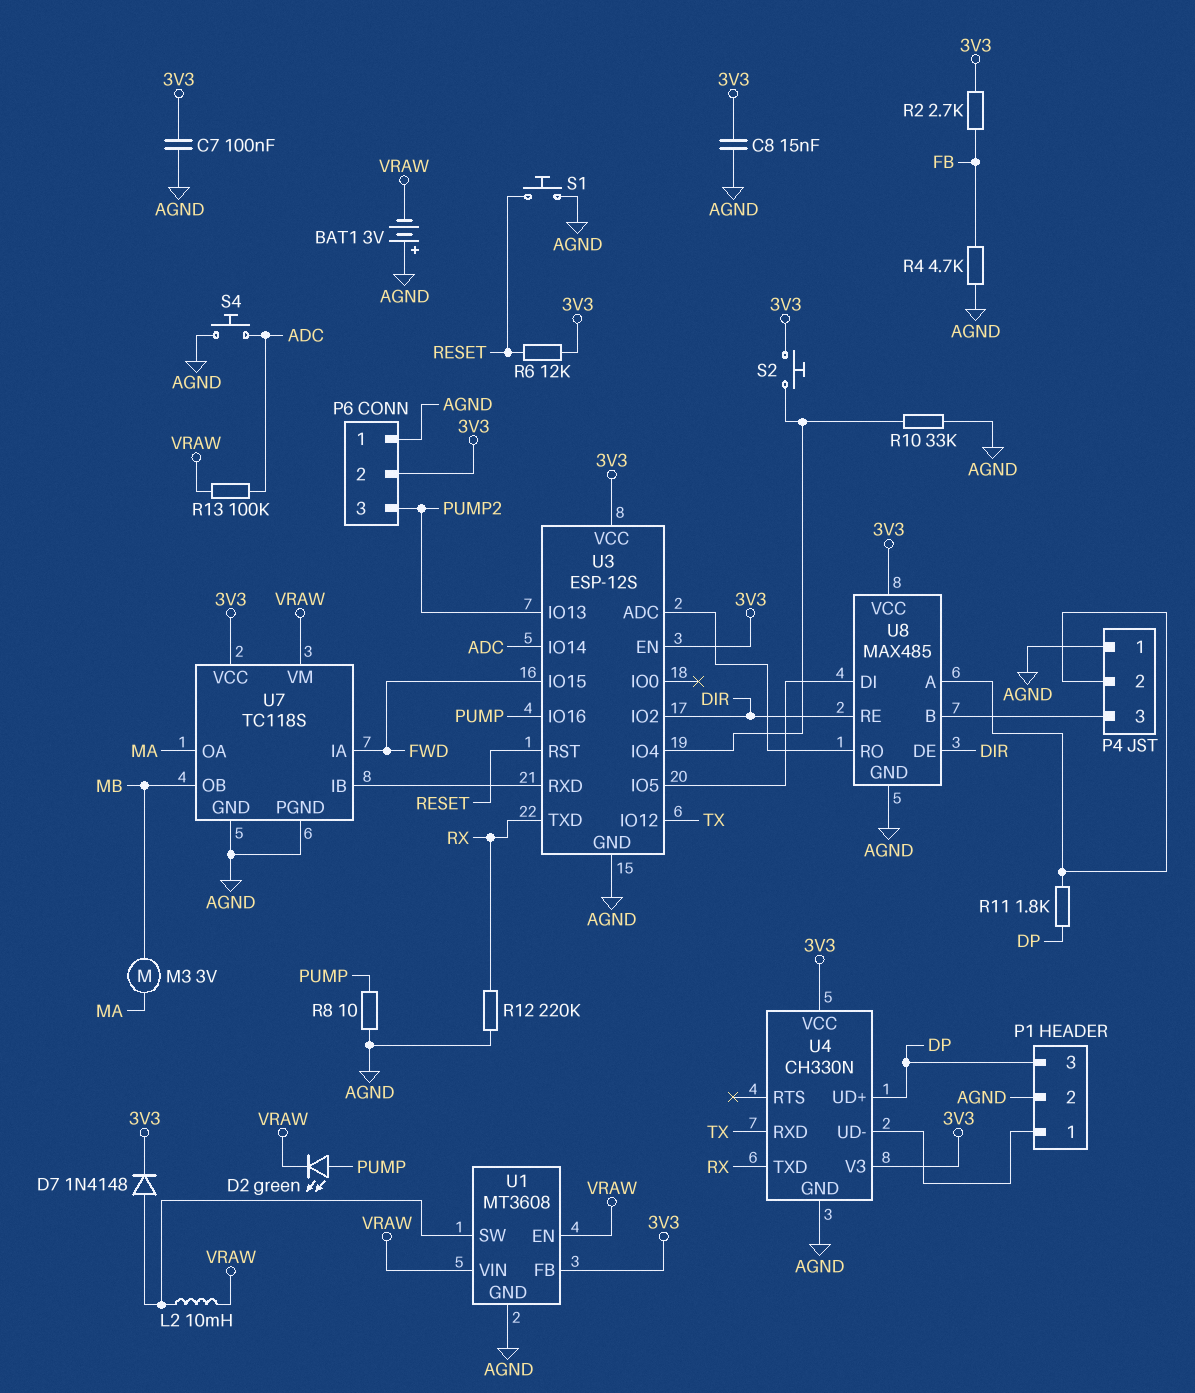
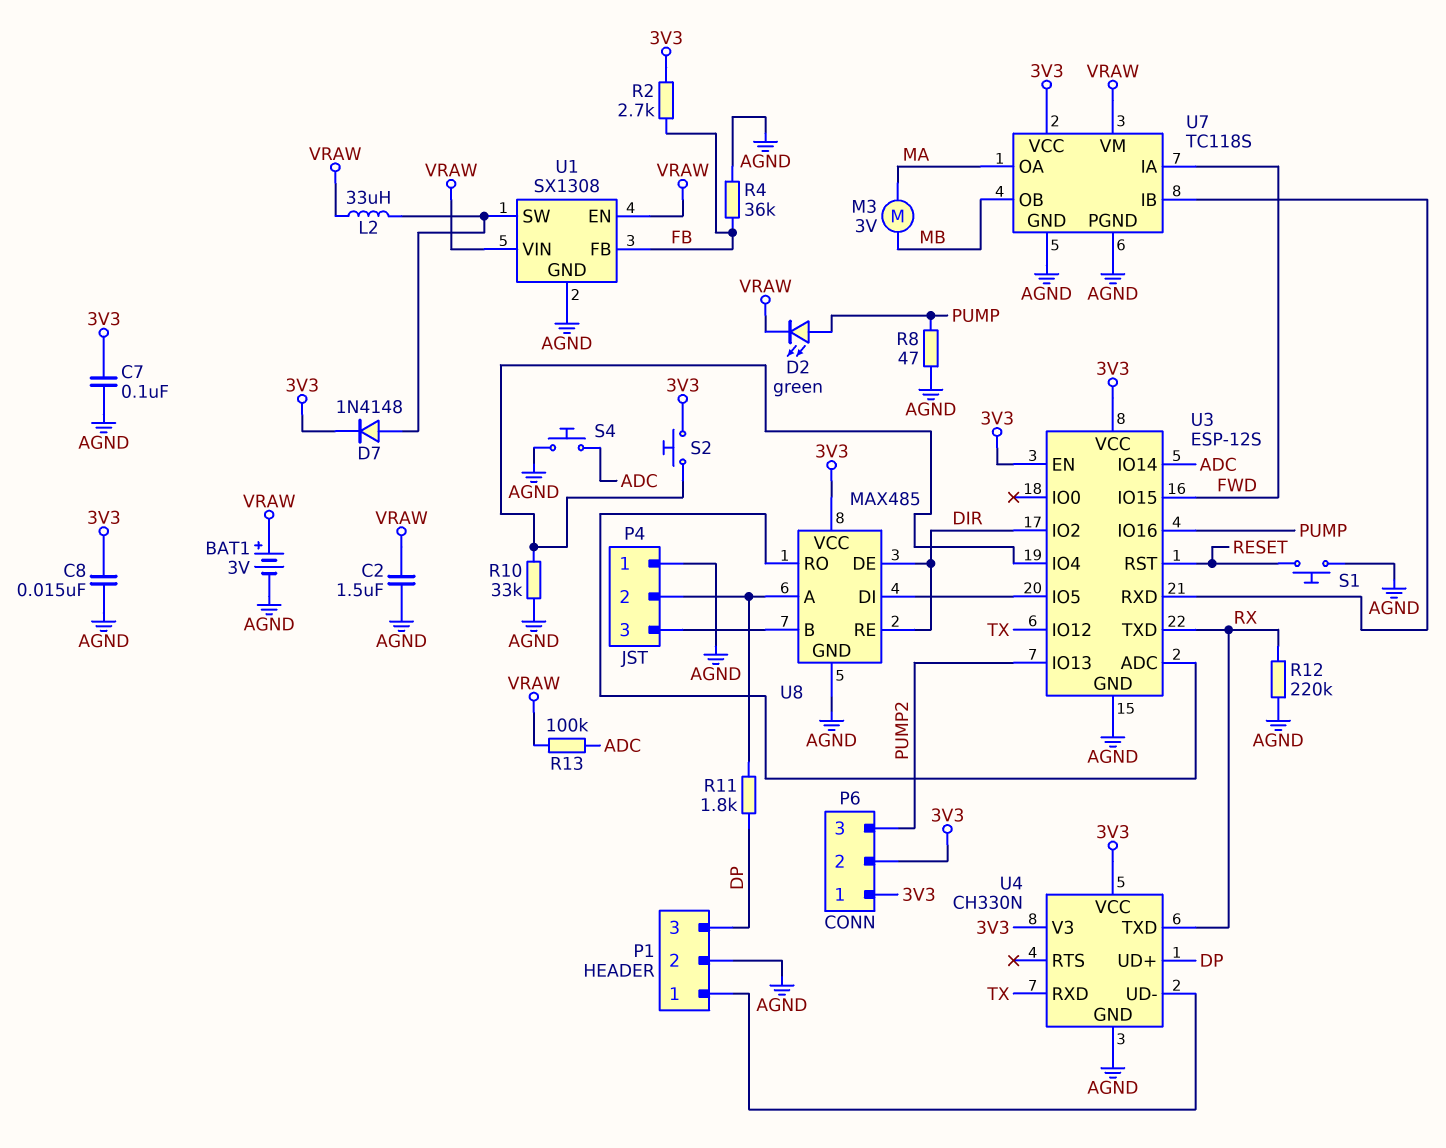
BAT1: 3V (plus AGND, minus VRAW) -> 3V (plus VRAW, minus AGND)
C2: none -> 1.5uF (AGND, VRAW)
L2: 10mH (U1/SW, VRAW) -> 33uH (U1/SW, VRAW)
P6 pin 1: AGND -> 3V3
R4: 4.7k (AGND, FB) -> 36k (AGND, FB)
R6: 12k (3V3, RESET) -> none
R8: 10 (AGND, PUMP) -> 47 (AGND, PUMP)
U1: MT3608 -> SX1308
U1 pin FB: 3V3 -> FB

